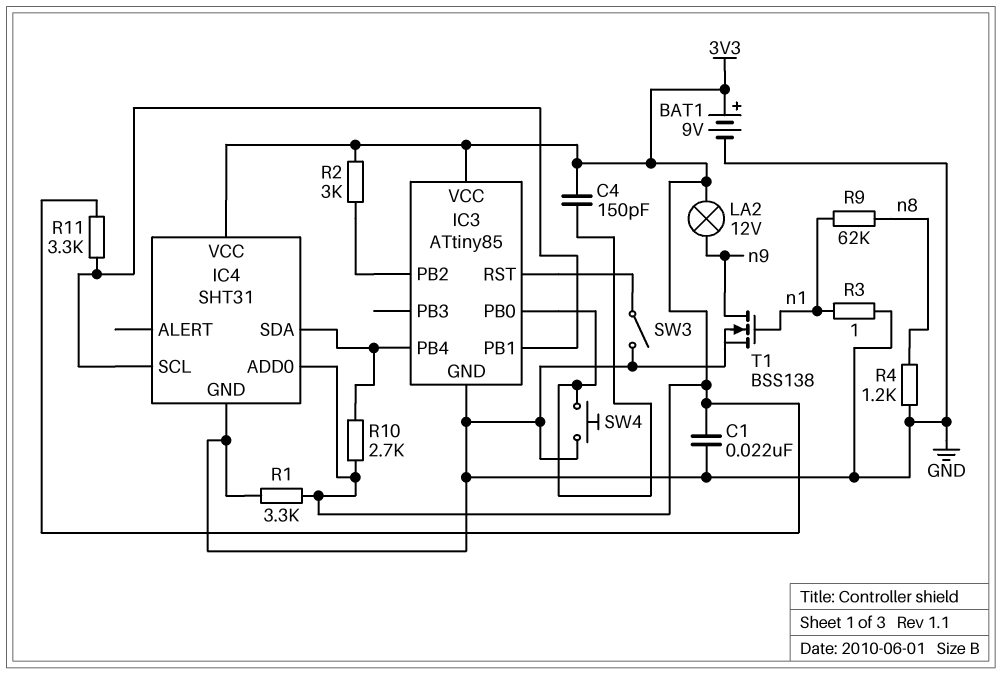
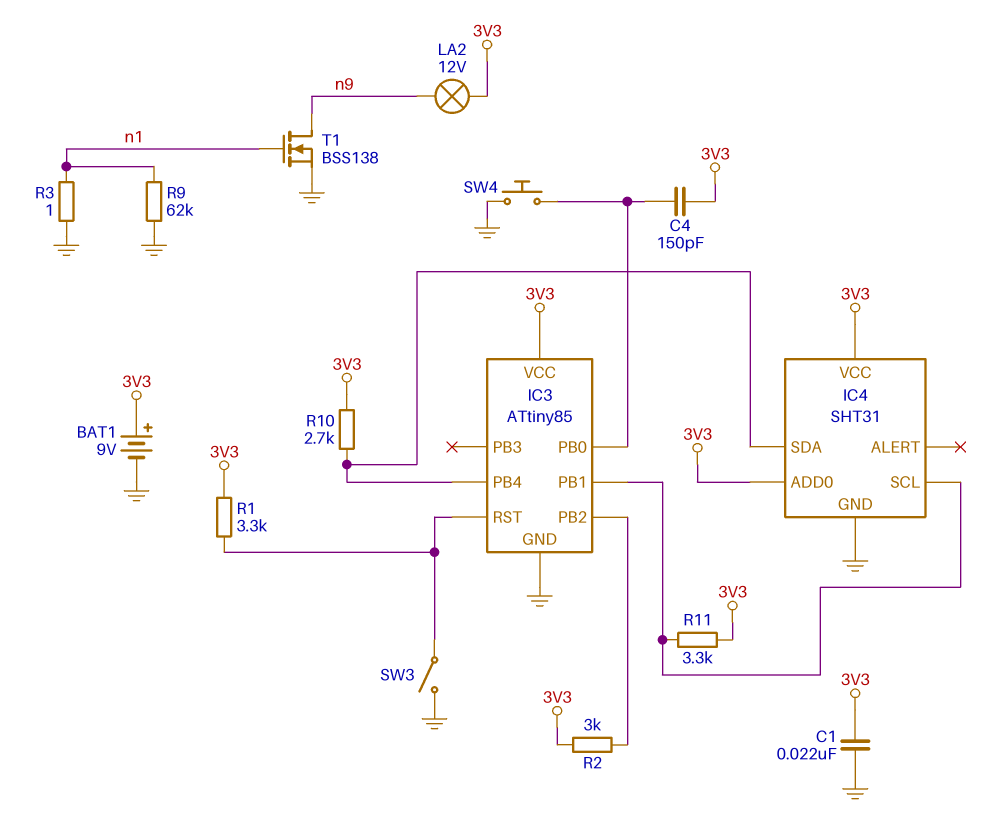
R1: 3.3k (3V3, GND) -> 3.3k (3V3, IC3/RST)
R4: 1.2k (GND, n8) -> none
R9: 62k (n1, n8) -> 62k (GND, n1)

